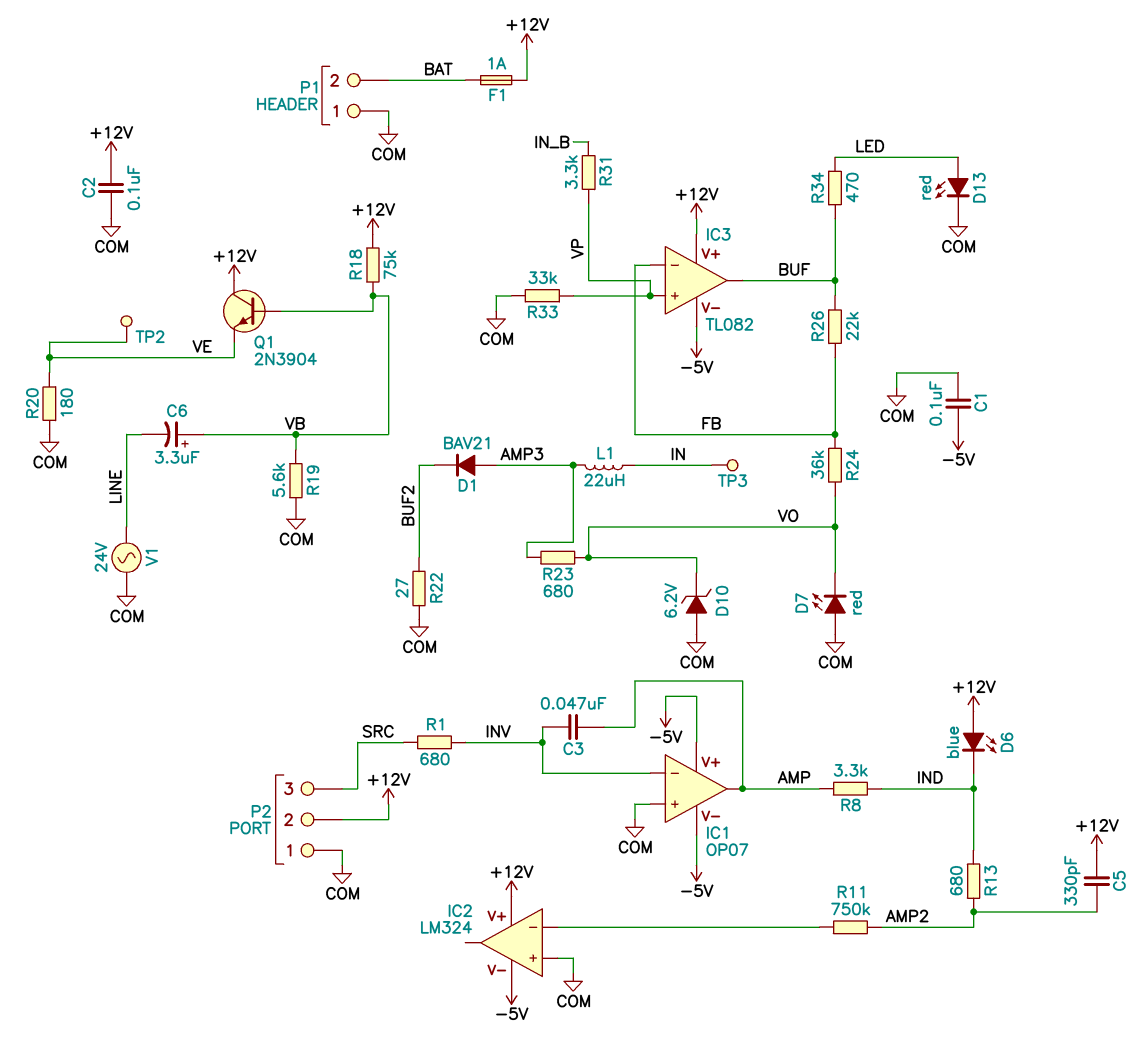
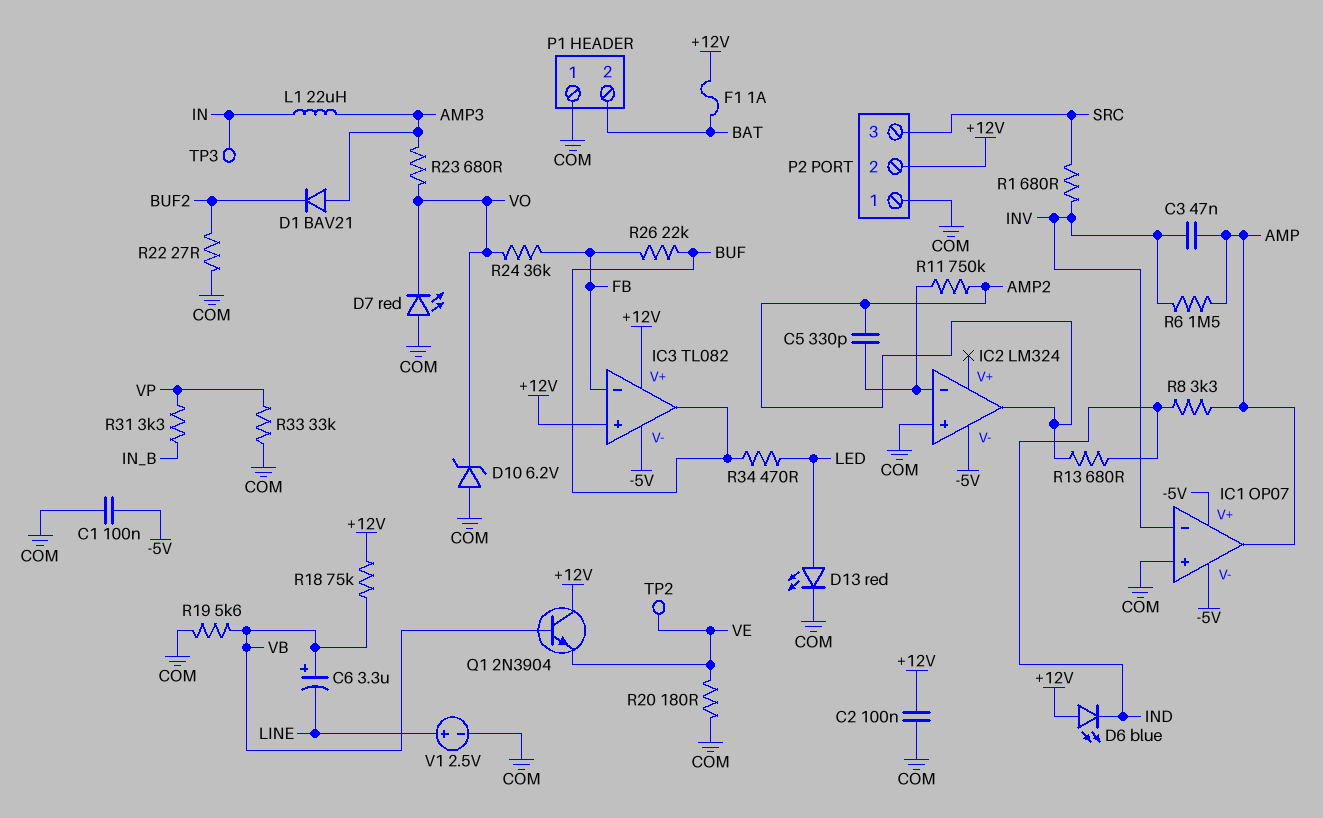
C5: 330pF (+12V, AMP2) -> 330pF (AMP2, IC2/in-)
IC2 pin V+: +12V -> none
IC2 pin out: none -> AMP2
IC3 pin in+: VP -> +12V
R6: none -> 1.5M (AMP, INV)
V1: AC 24V (COM, LINE) -> 2.5V (plus LINE, minus COM)

